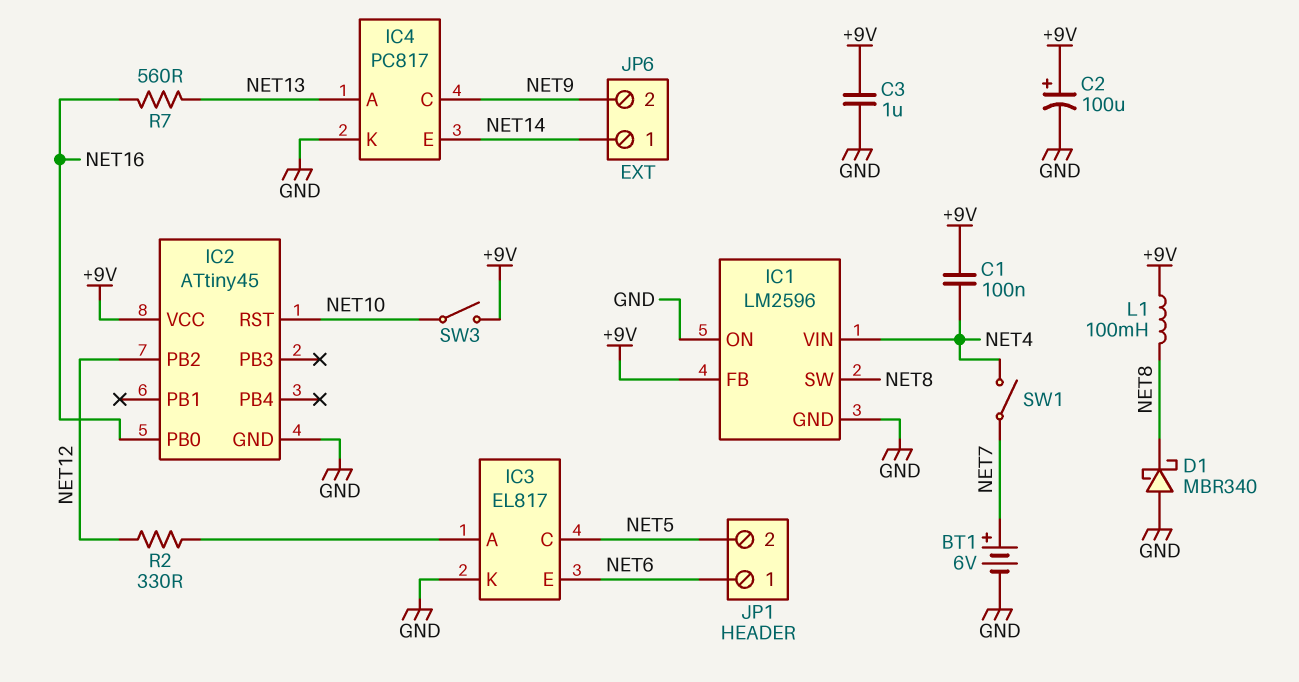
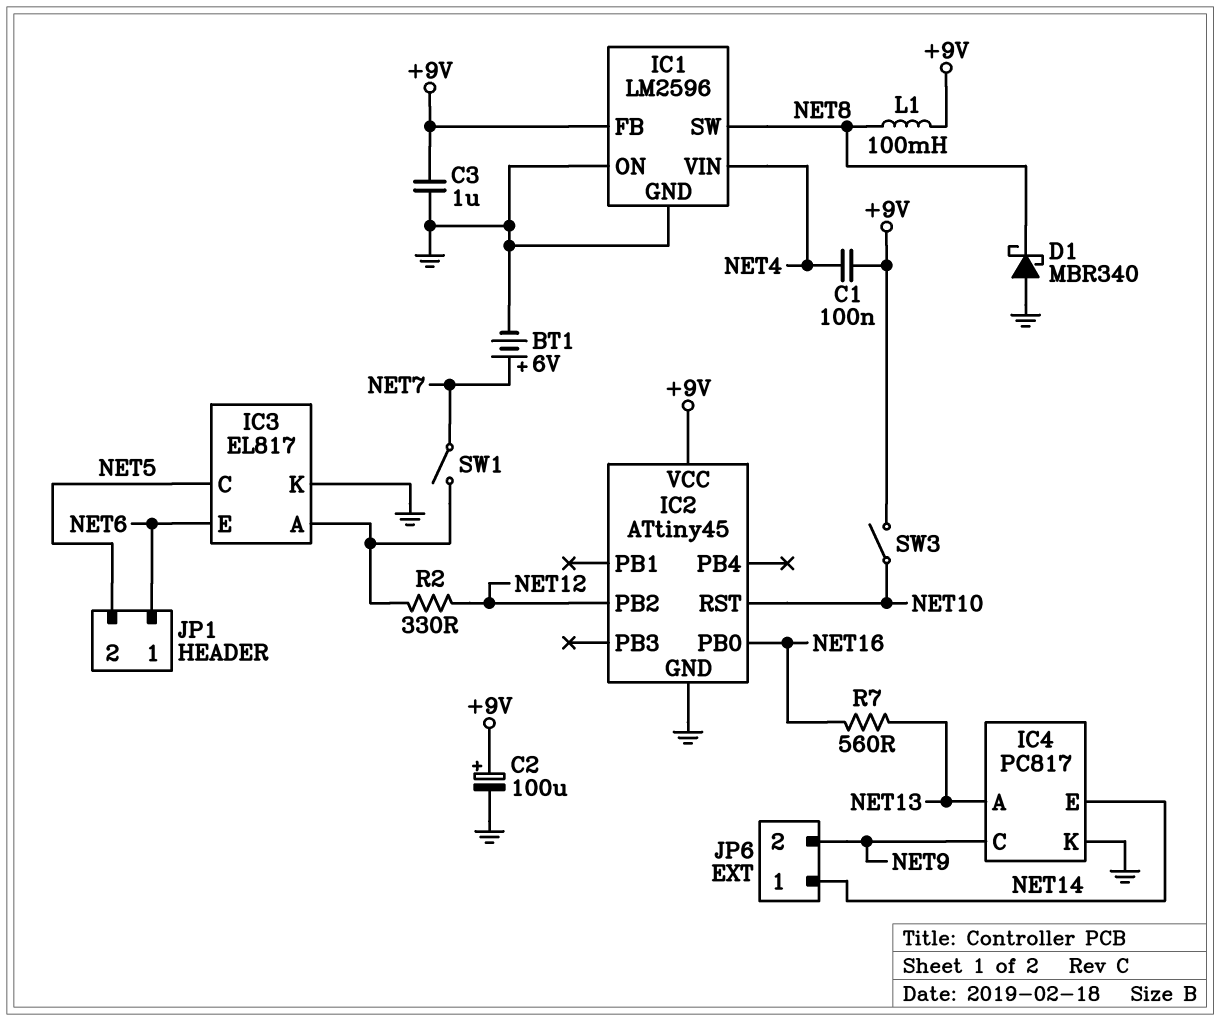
SW1: switch (NET4, NET7) -> switch (IC3/A, NET7)

